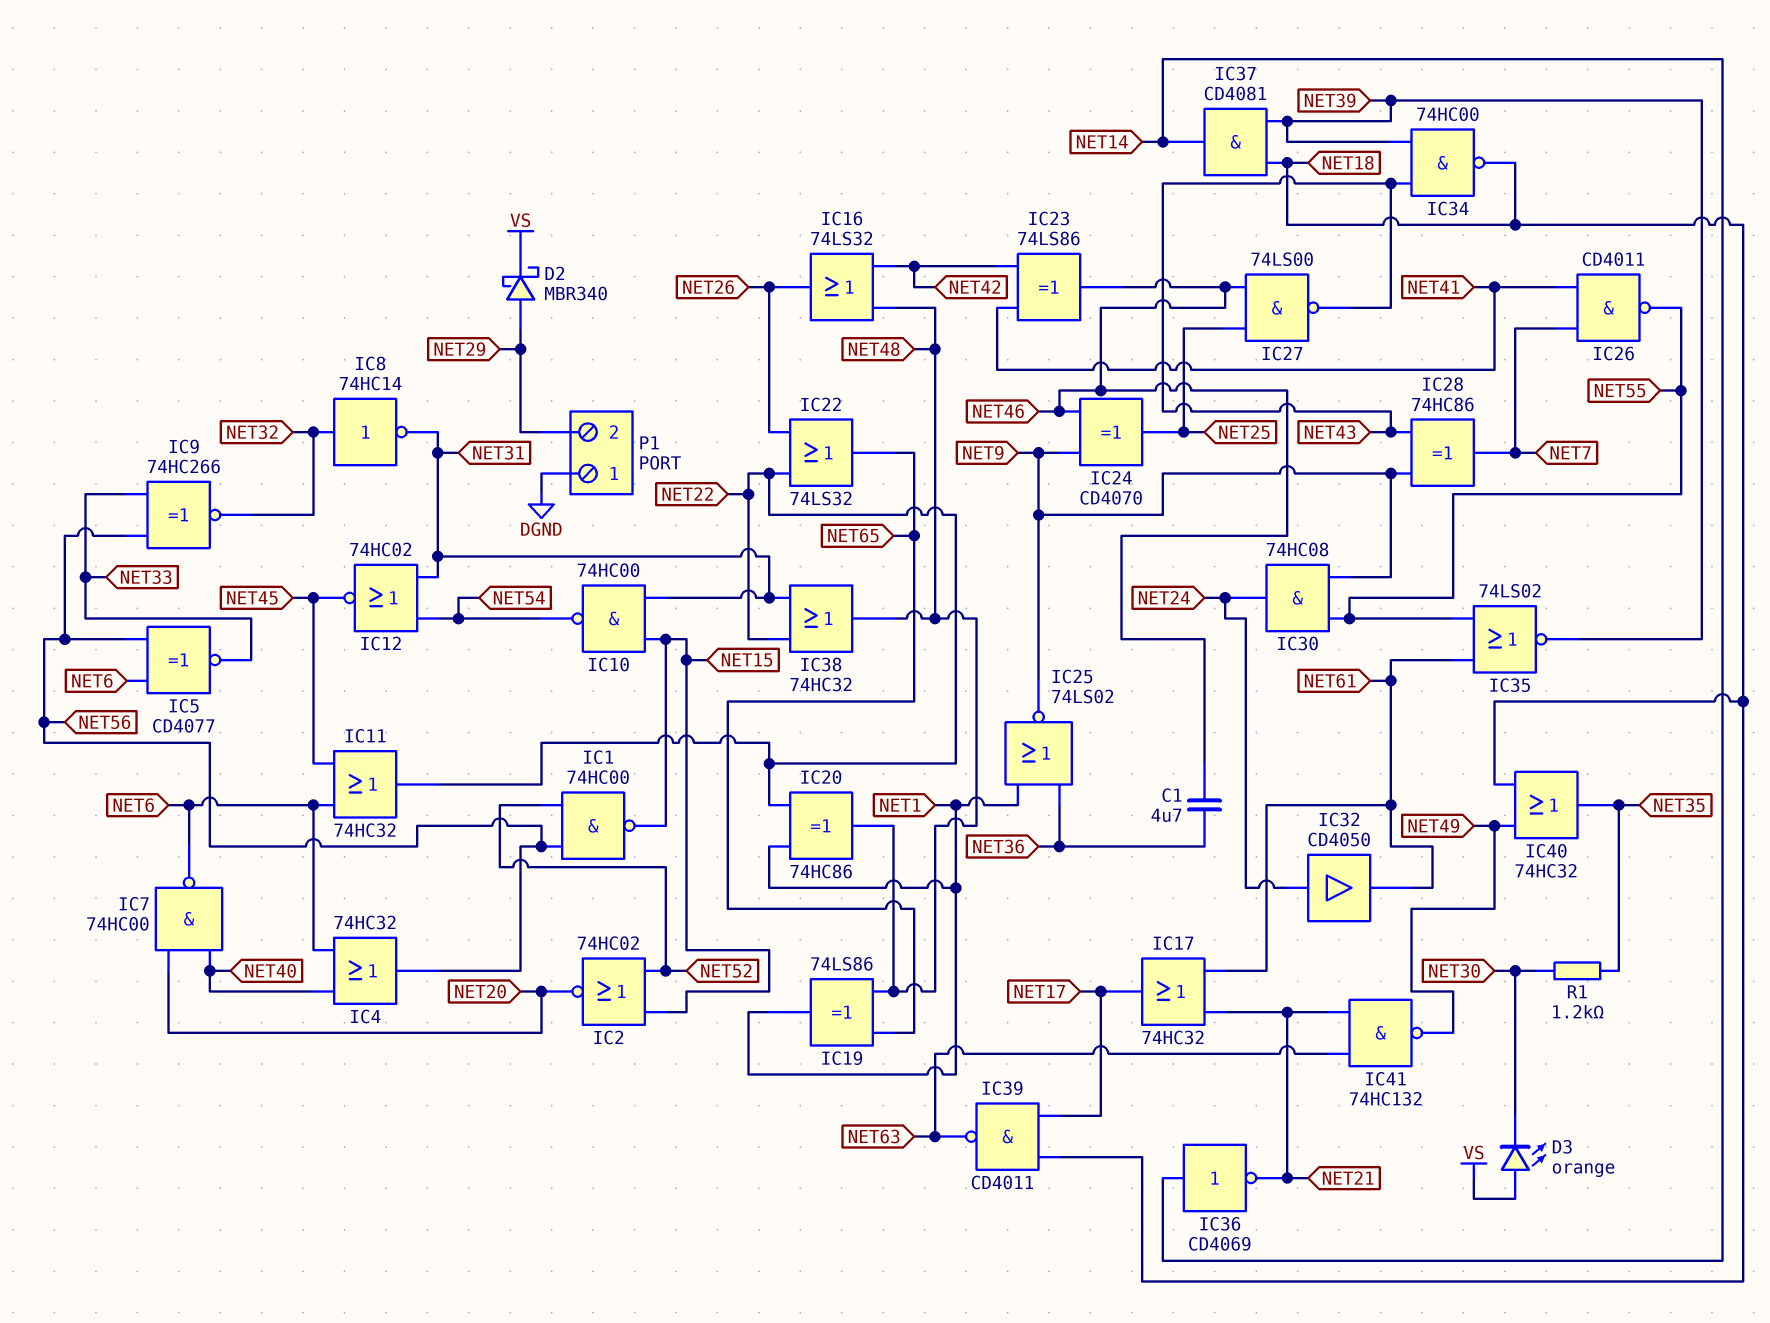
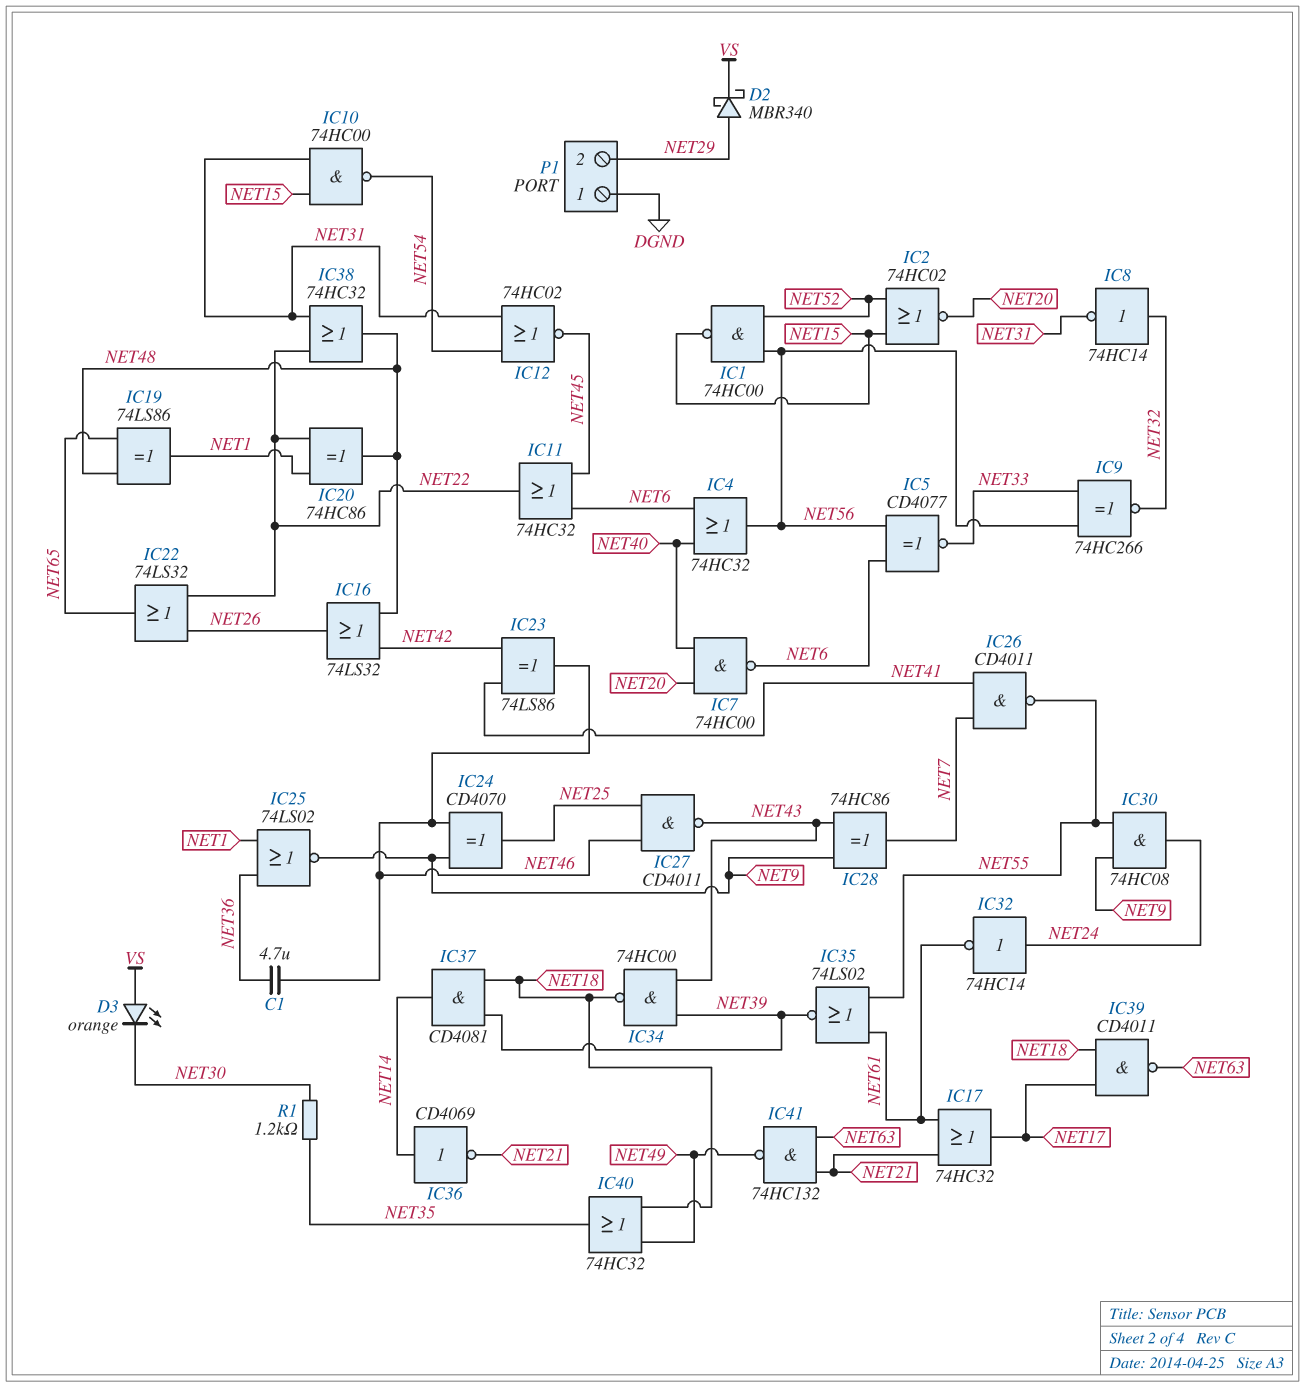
IC27: NAND 74LS00 (in NET25, in NET46, out NET43) -> NAND CD4011 (in NET25, in NET46, out NET43)
IC32: buffer CD4050 (in NET24, out NET61) -> NOT 74HC14 (in NET24, out NET61)

